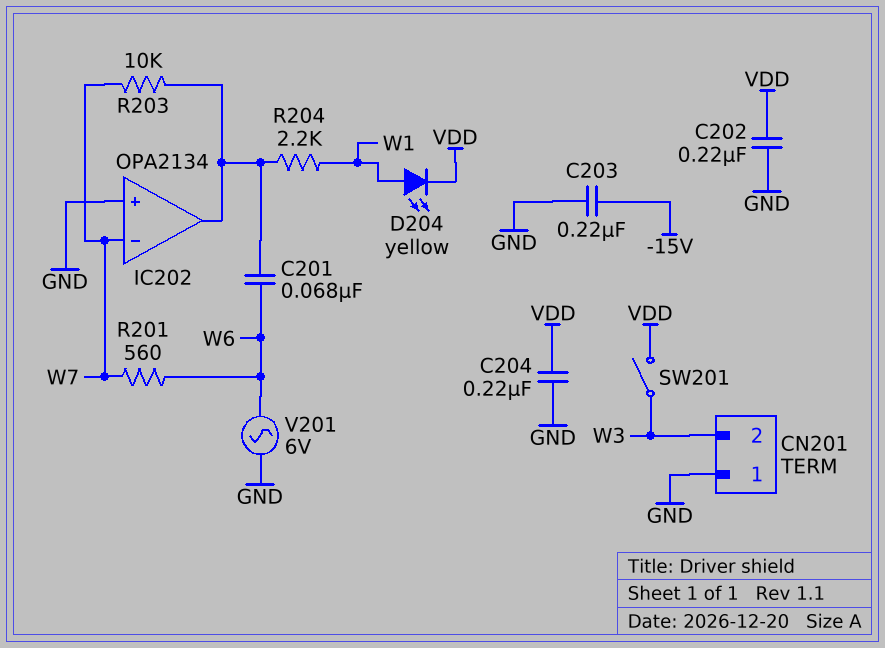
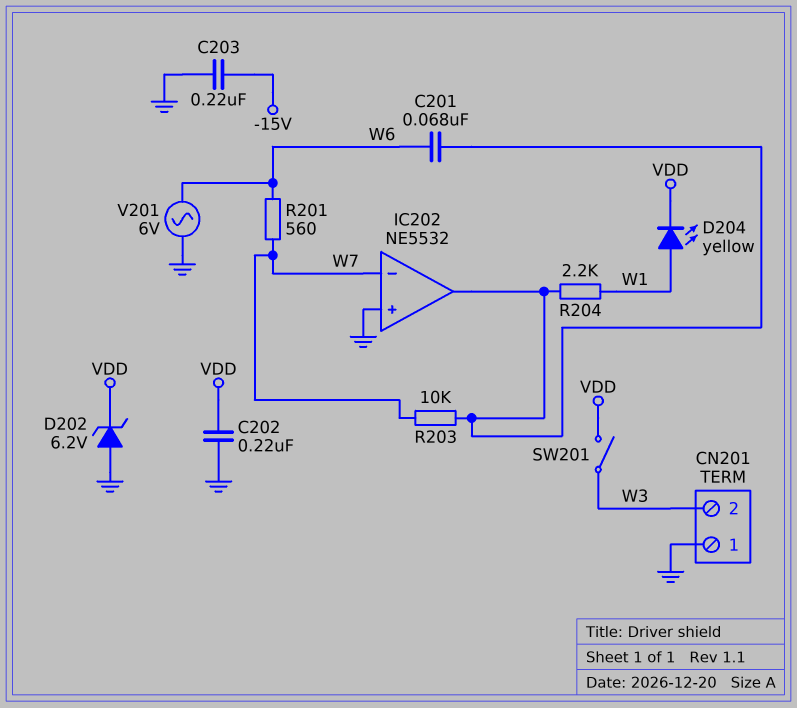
C204: 220nF (GND, VDD) -> none
D202: none -> zener 6.2V (A GND, K VDD)
IC202: OPA2134 -> NE5532

